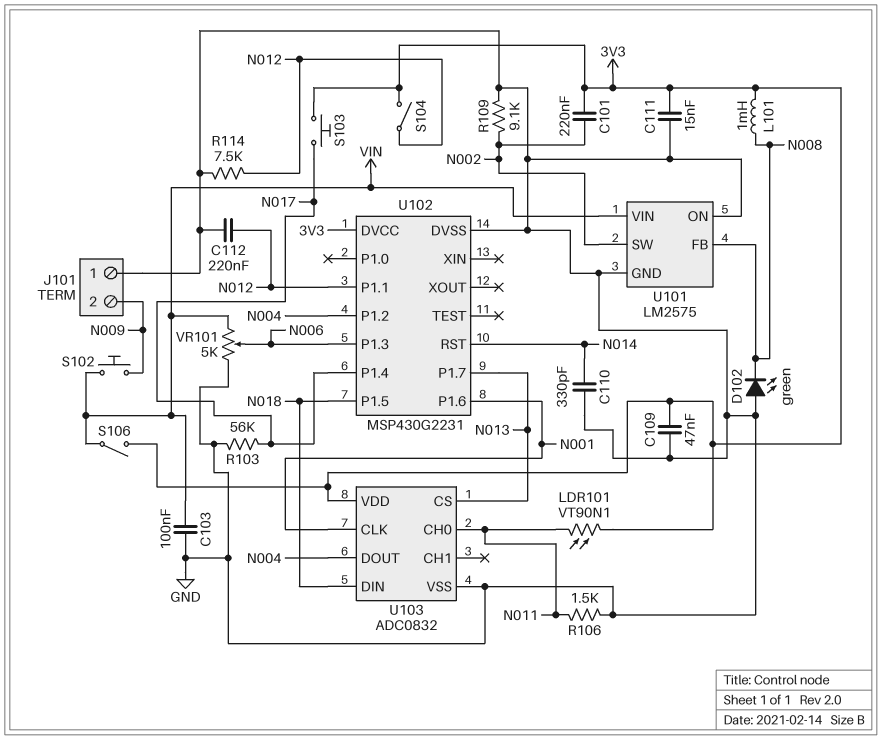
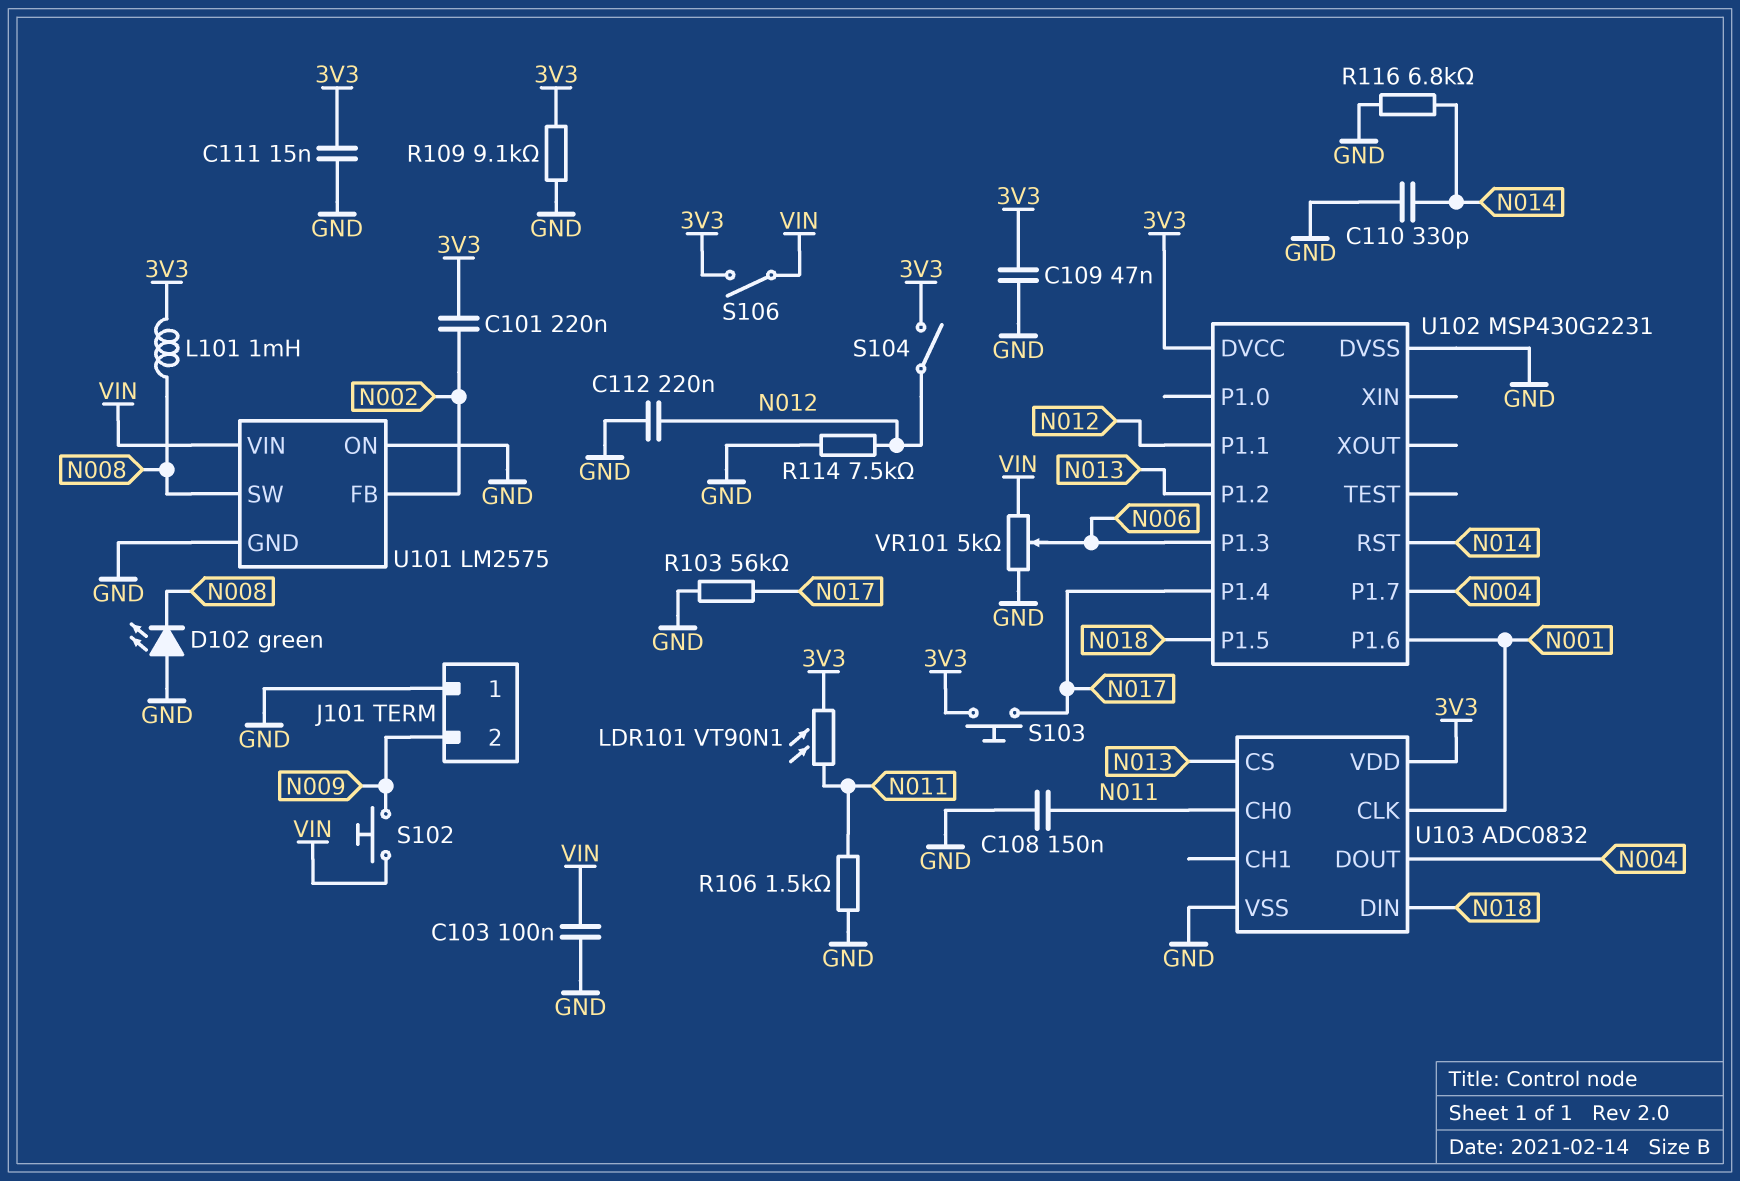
C108: none -> 150nF (GND, N011)
R109: 9.1k (GND, N002) -> 9.1k (3V3, GND)
R116: none -> 6.8k (GND, N014)
U101 pin FB: N008 -> N002
U101 pin SW: N002 -> N008
U102 pin P1.2: N004 -> N013
U102 pin P1.7: N013 -> N004

